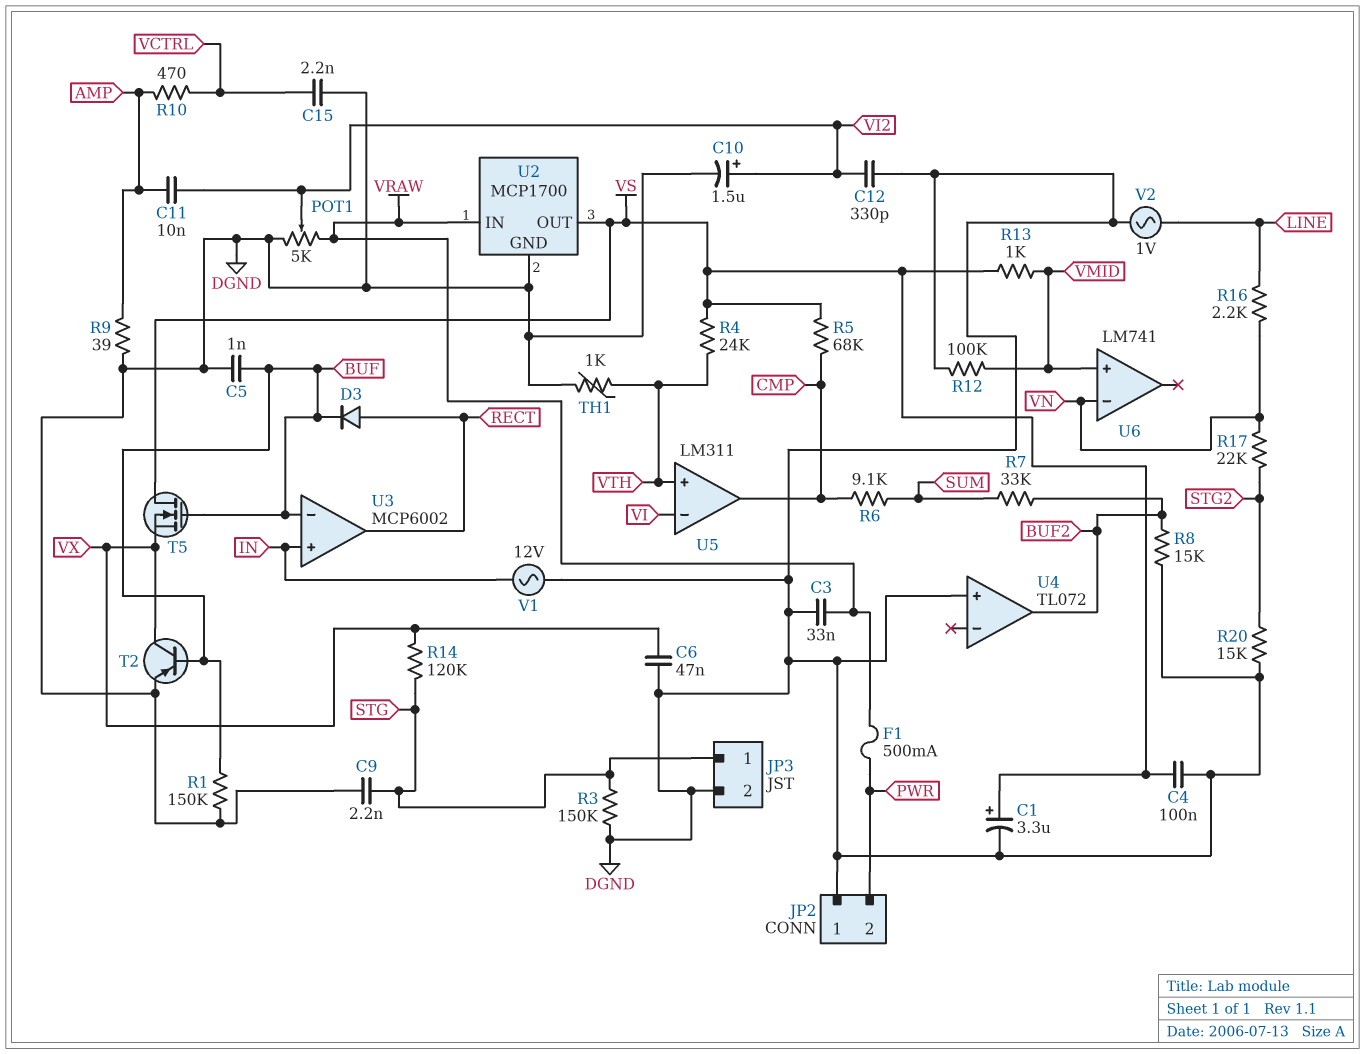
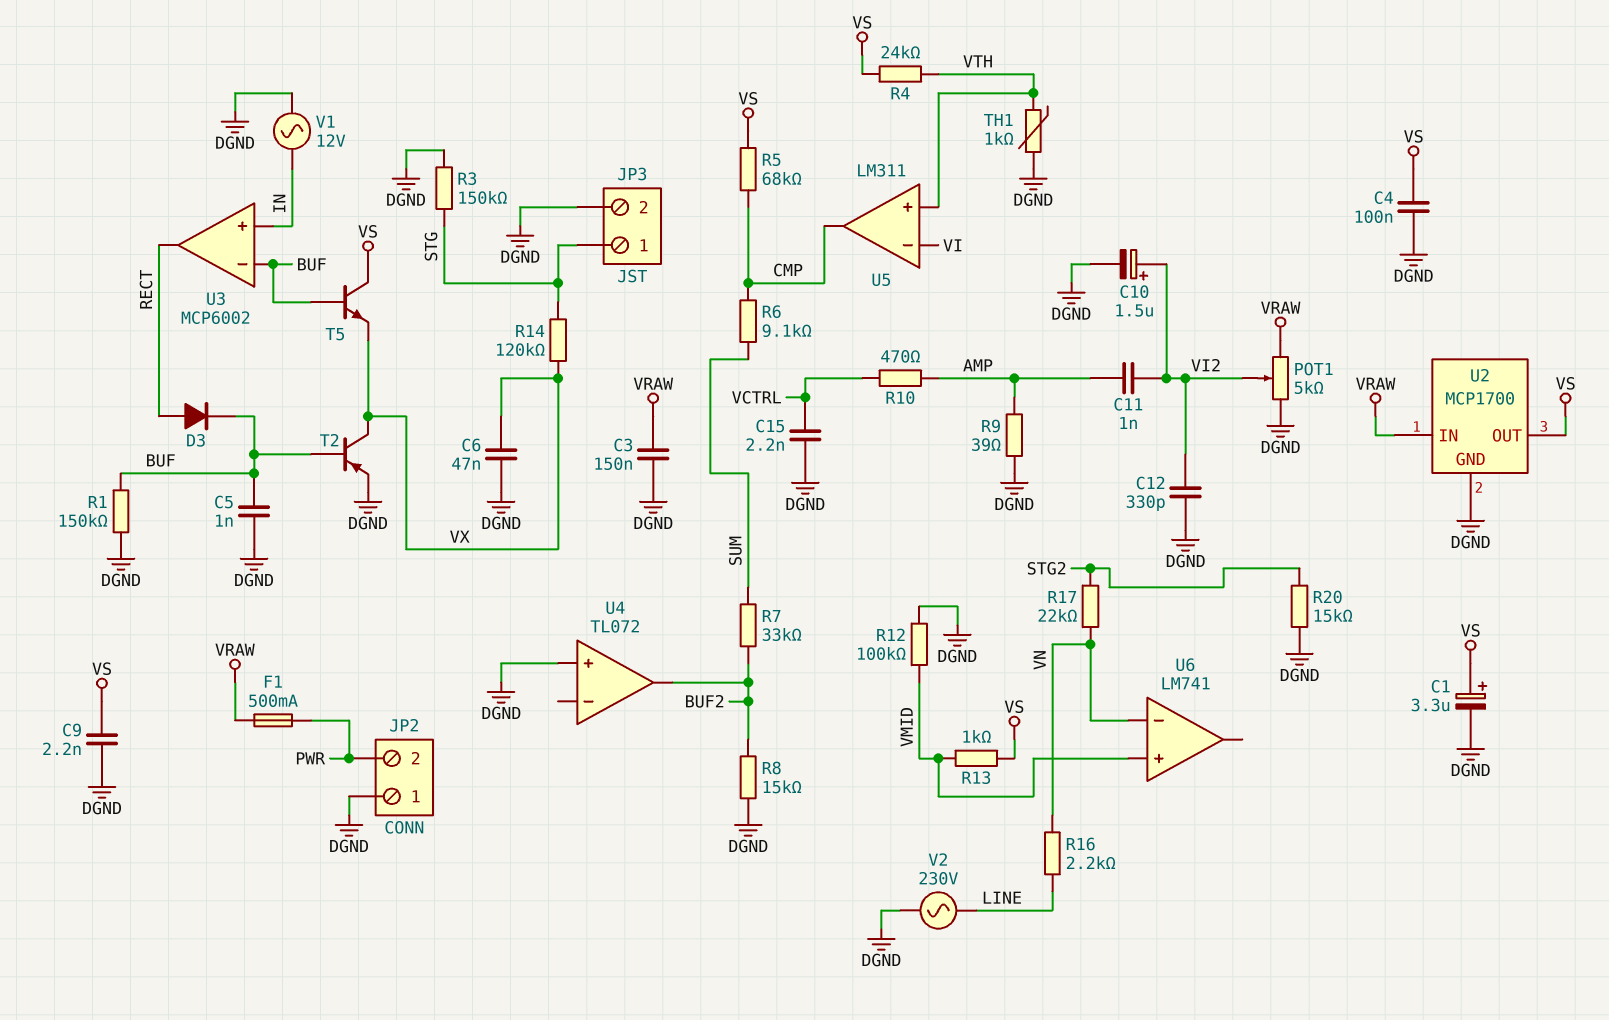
C3: 33nF (DGND, VRAW) -> 150nF (DGND, VRAW)
C9: 2.2nF (DGND, STG) -> 2.2nF (DGND, VS)
C11: 10nF (AMP, VI2) -> 1nF (AMP, VI2)
T5: NMOS (G BUF, D VS, S VX) -> NPN (B BUF, C VS, E VX)
V2: AC 1V (DGND, LINE) -> AC 230V (DGND, LINE)

